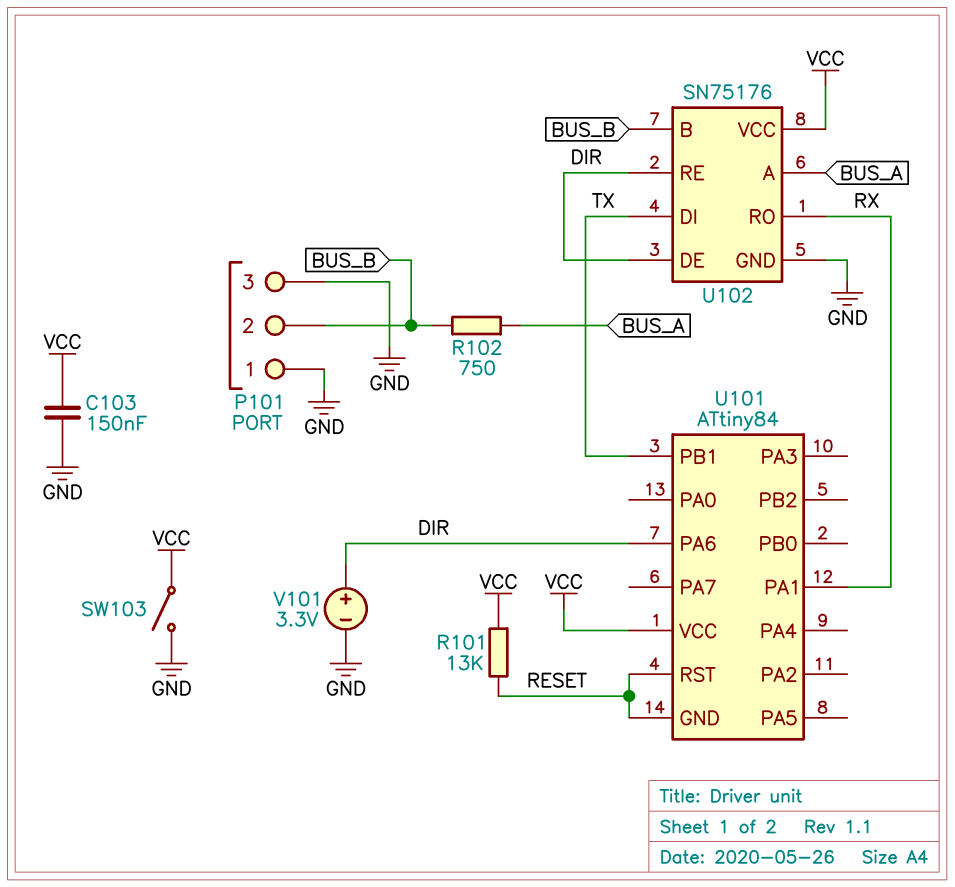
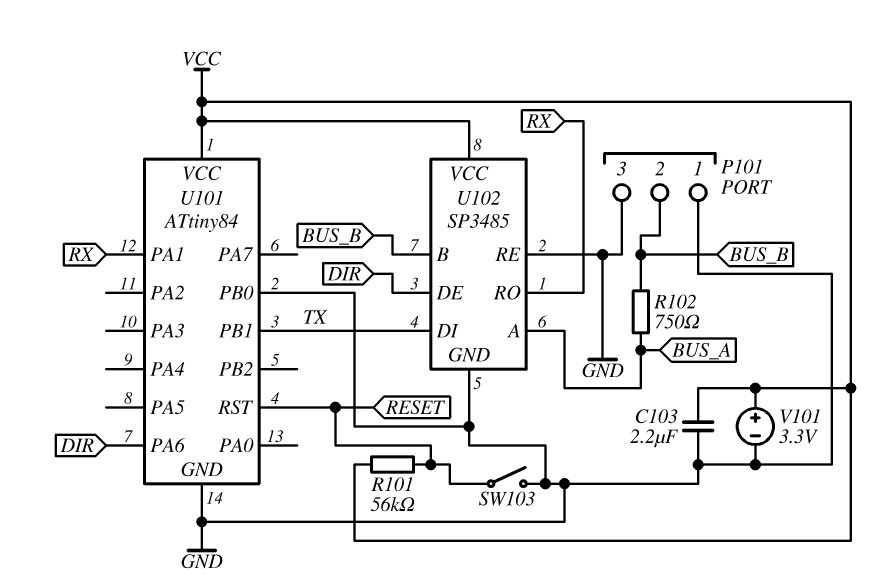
C103: 150nF (GND, VCC) -> 2.2uF (GND, VCC)
R101: 13k (RESET, VCC) -> 56k (RESET, VCC)
SW103: switch (GND, VCC) -> switch (GND, RESET)
U101 pin GND: RESET -> GND
U101 pin PB0: none -> GND
U102: SN75176 -> SP3485
U102 pin RE: DIR -> GND
V101: 3.3V (plus DIR, minus GND) -> 3.3V (plus VCC, minus GND)

